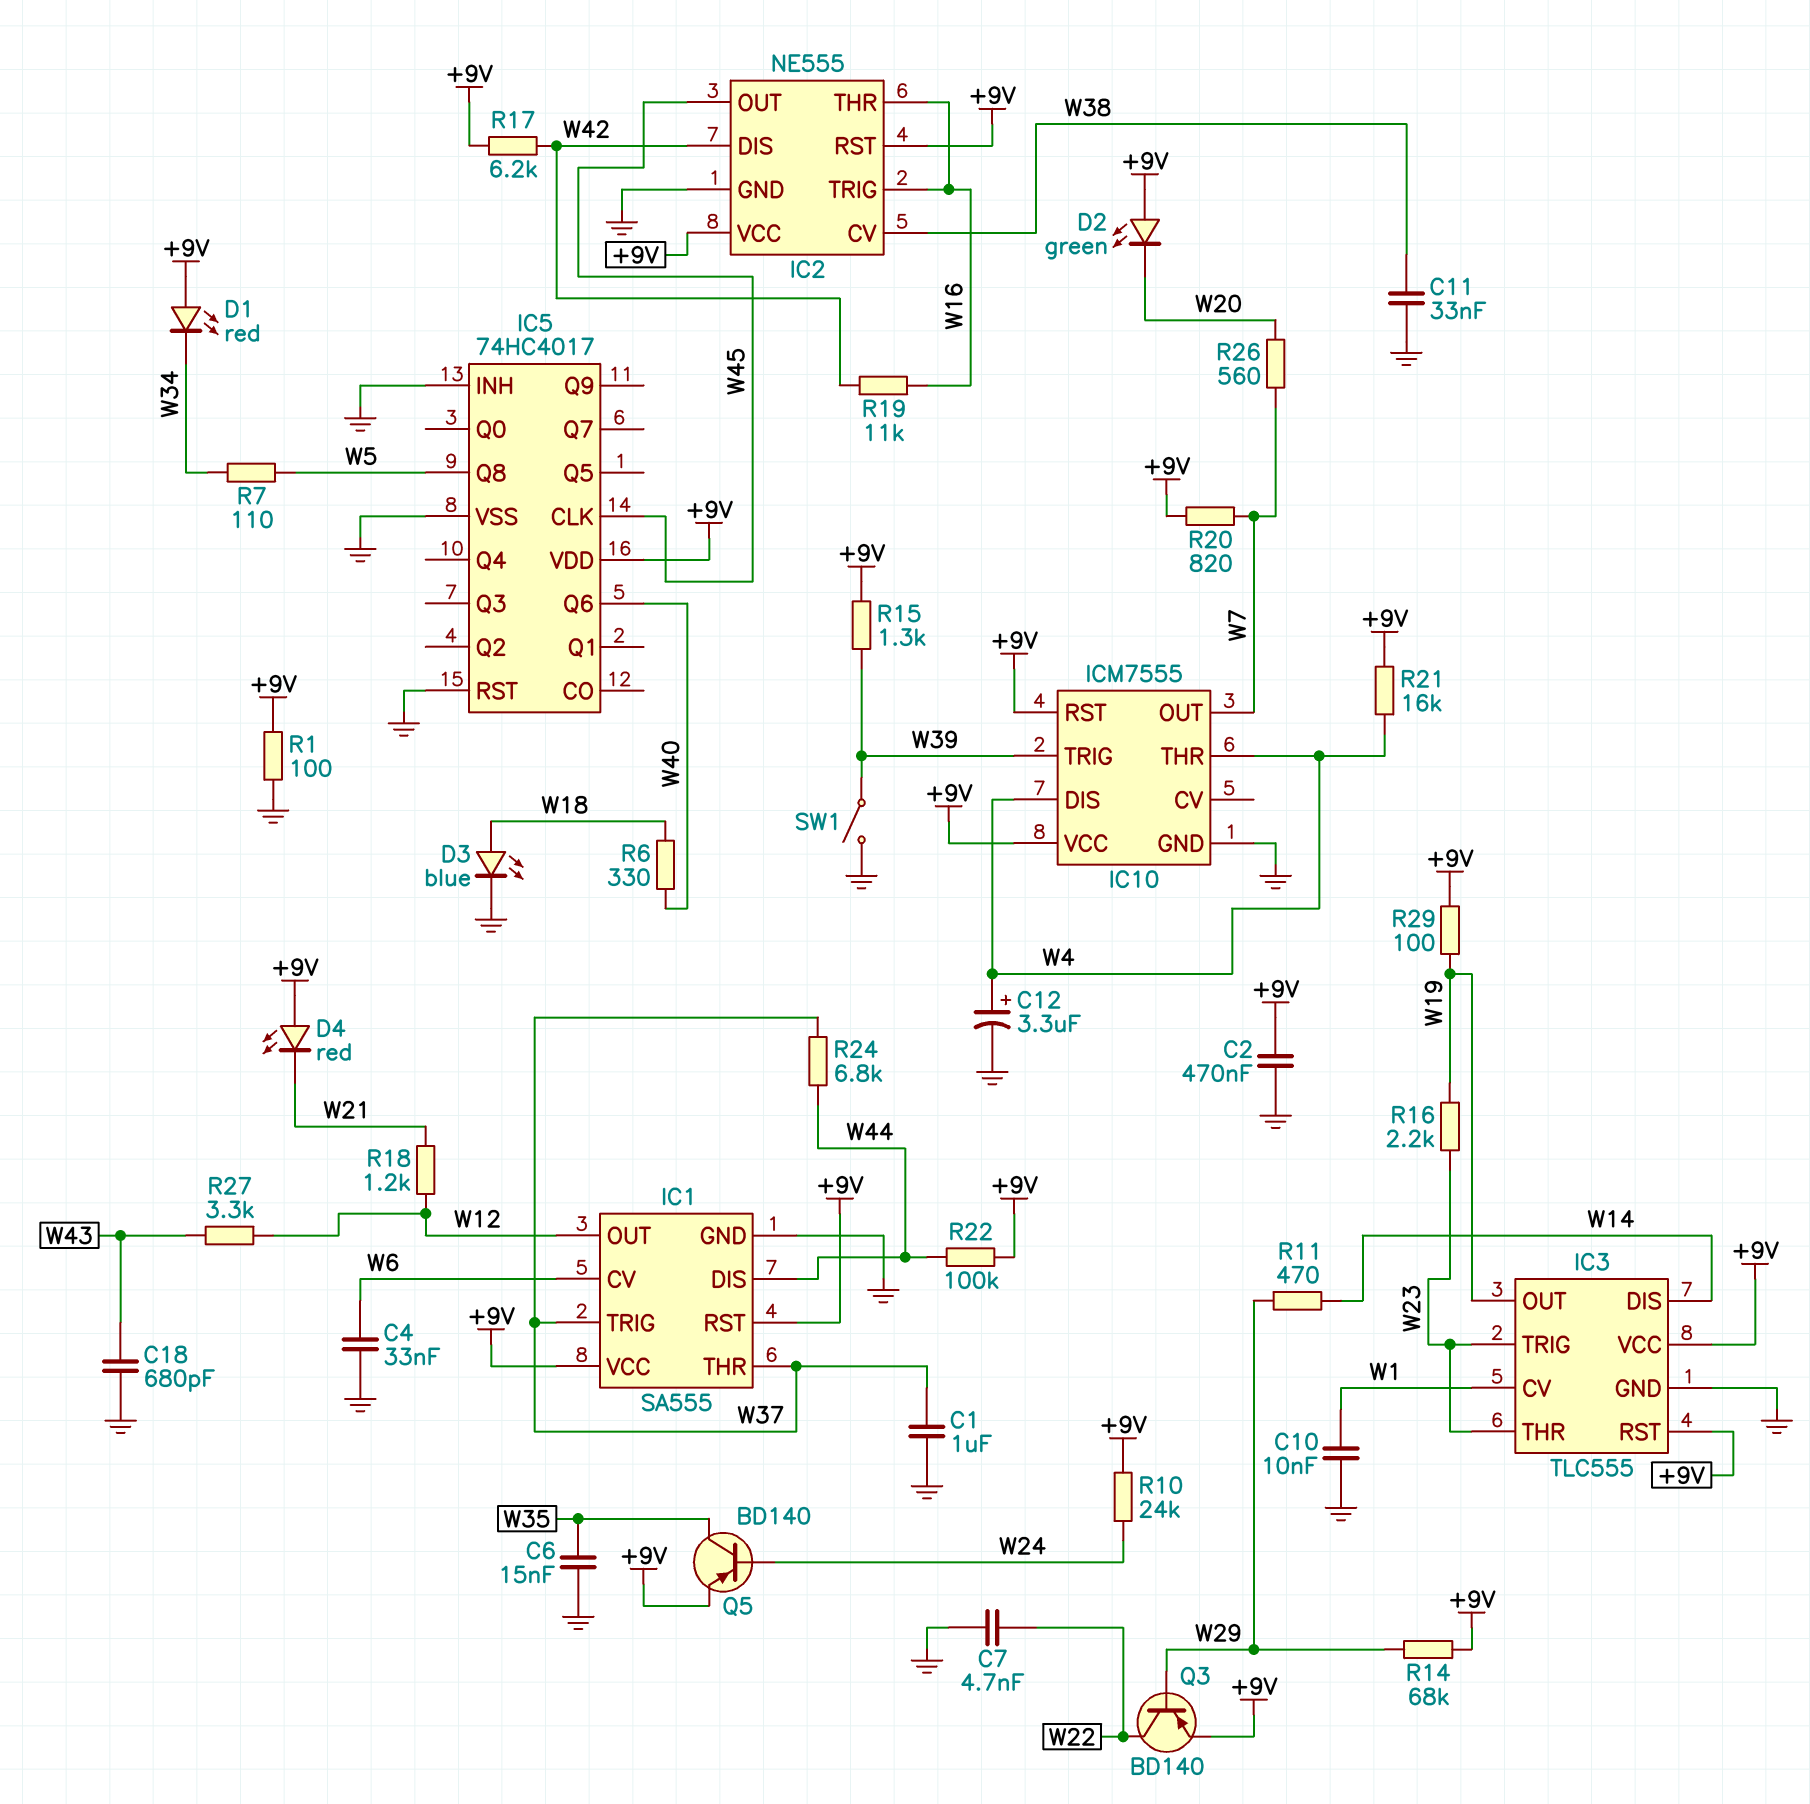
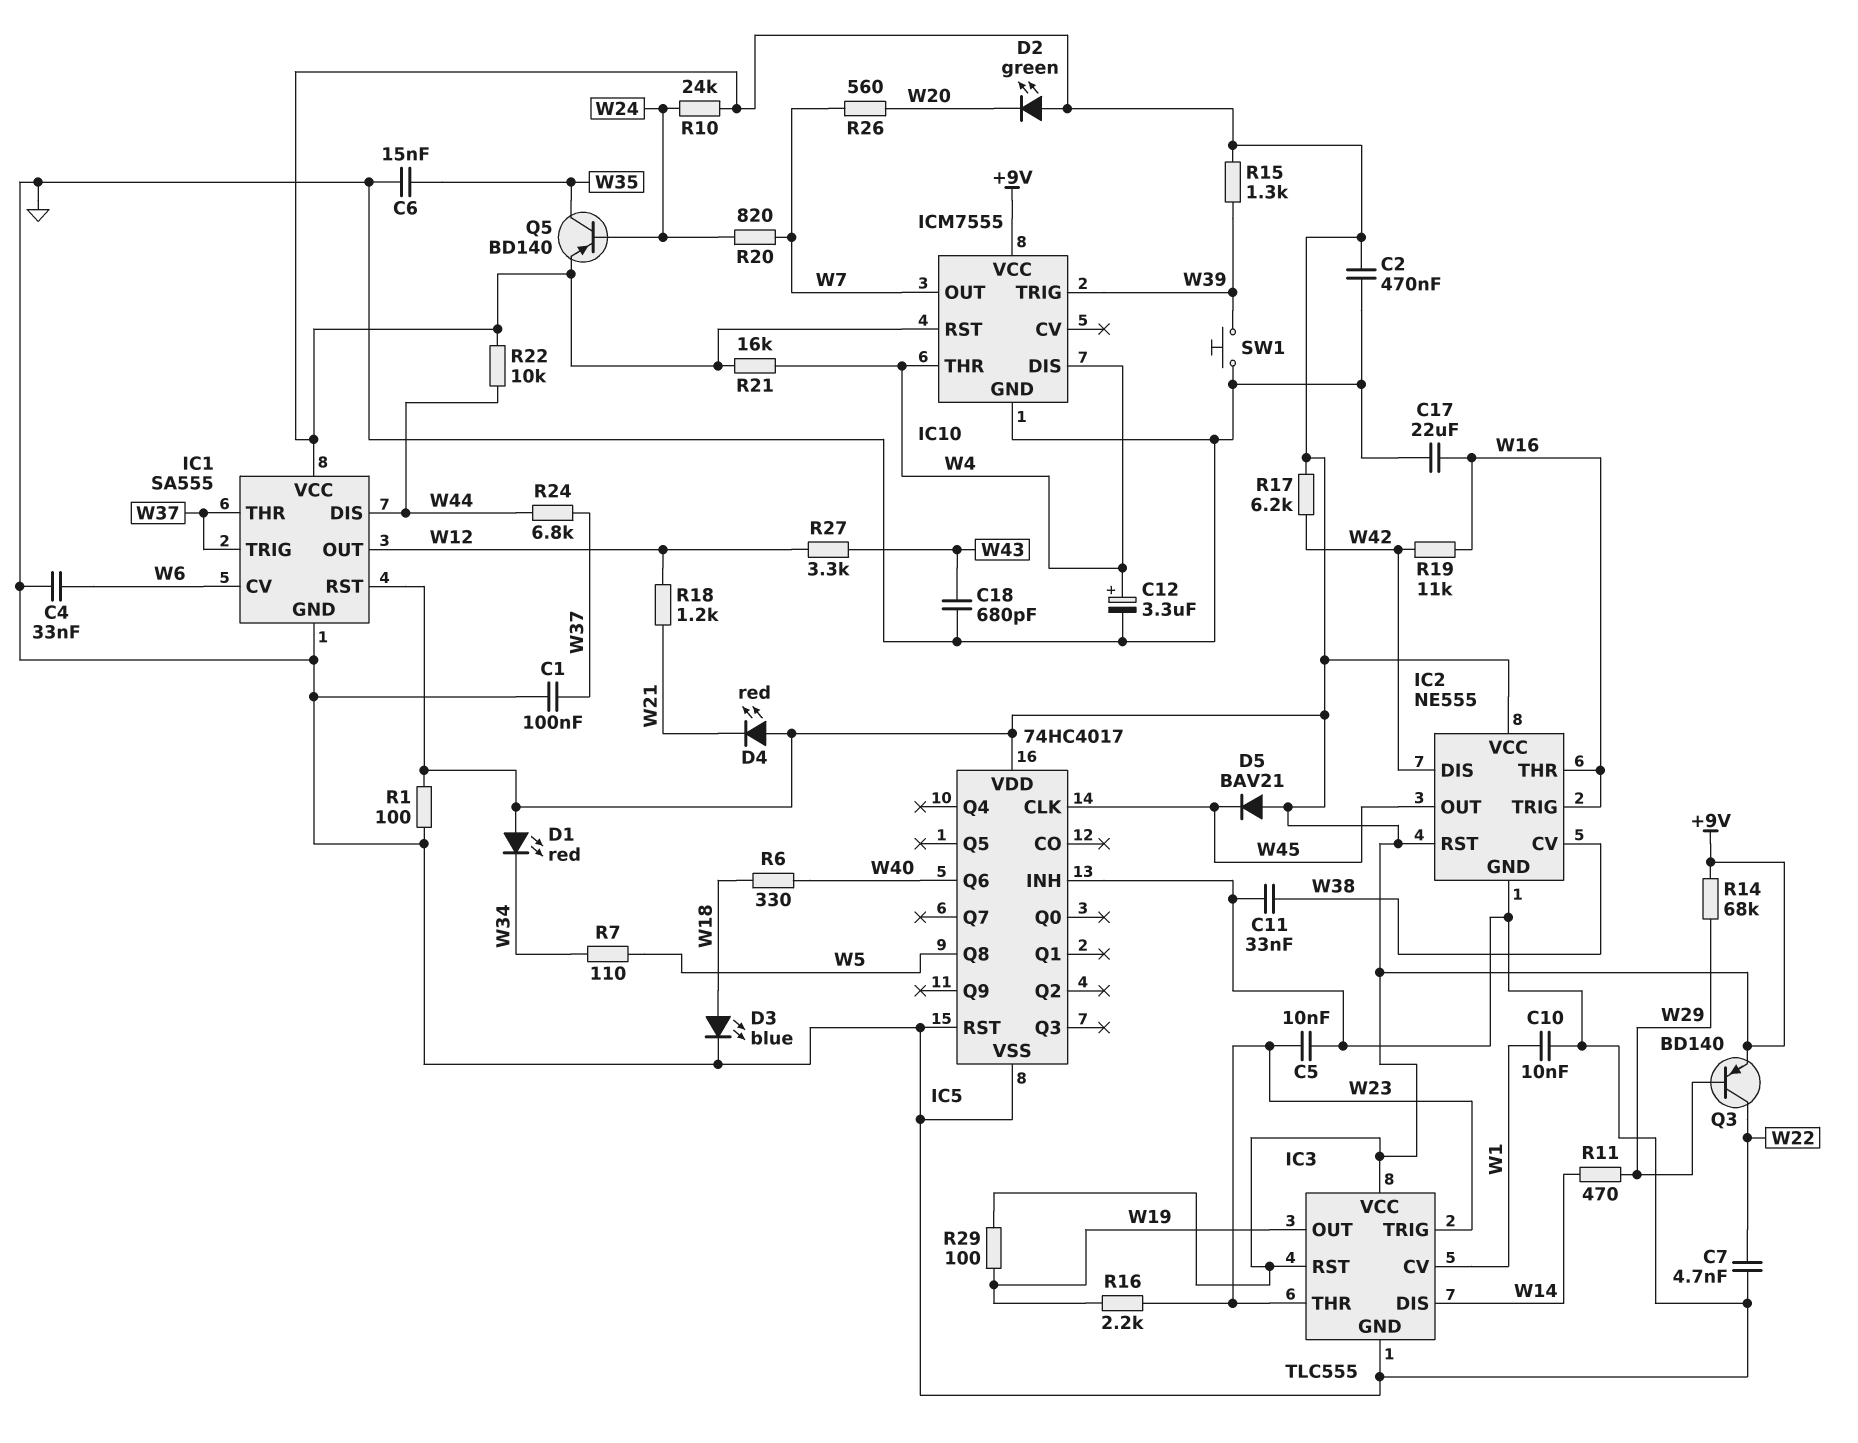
C1: 1uF (GND, W37) -> 100nF (GND, W37)
C5: none -> 10nF (GND, W23)
C17: none -> 22uF (GND, W16)
D5: none -> diode BAV21 (A +9V, K W45)
R20: 820 (+9V, W7) -> 820 (W7, W24)
R22: 100k (+9V, W44) -> 10k (+9V, W44)
SW1: switch (GND, W39) -> button (GND, W39)

